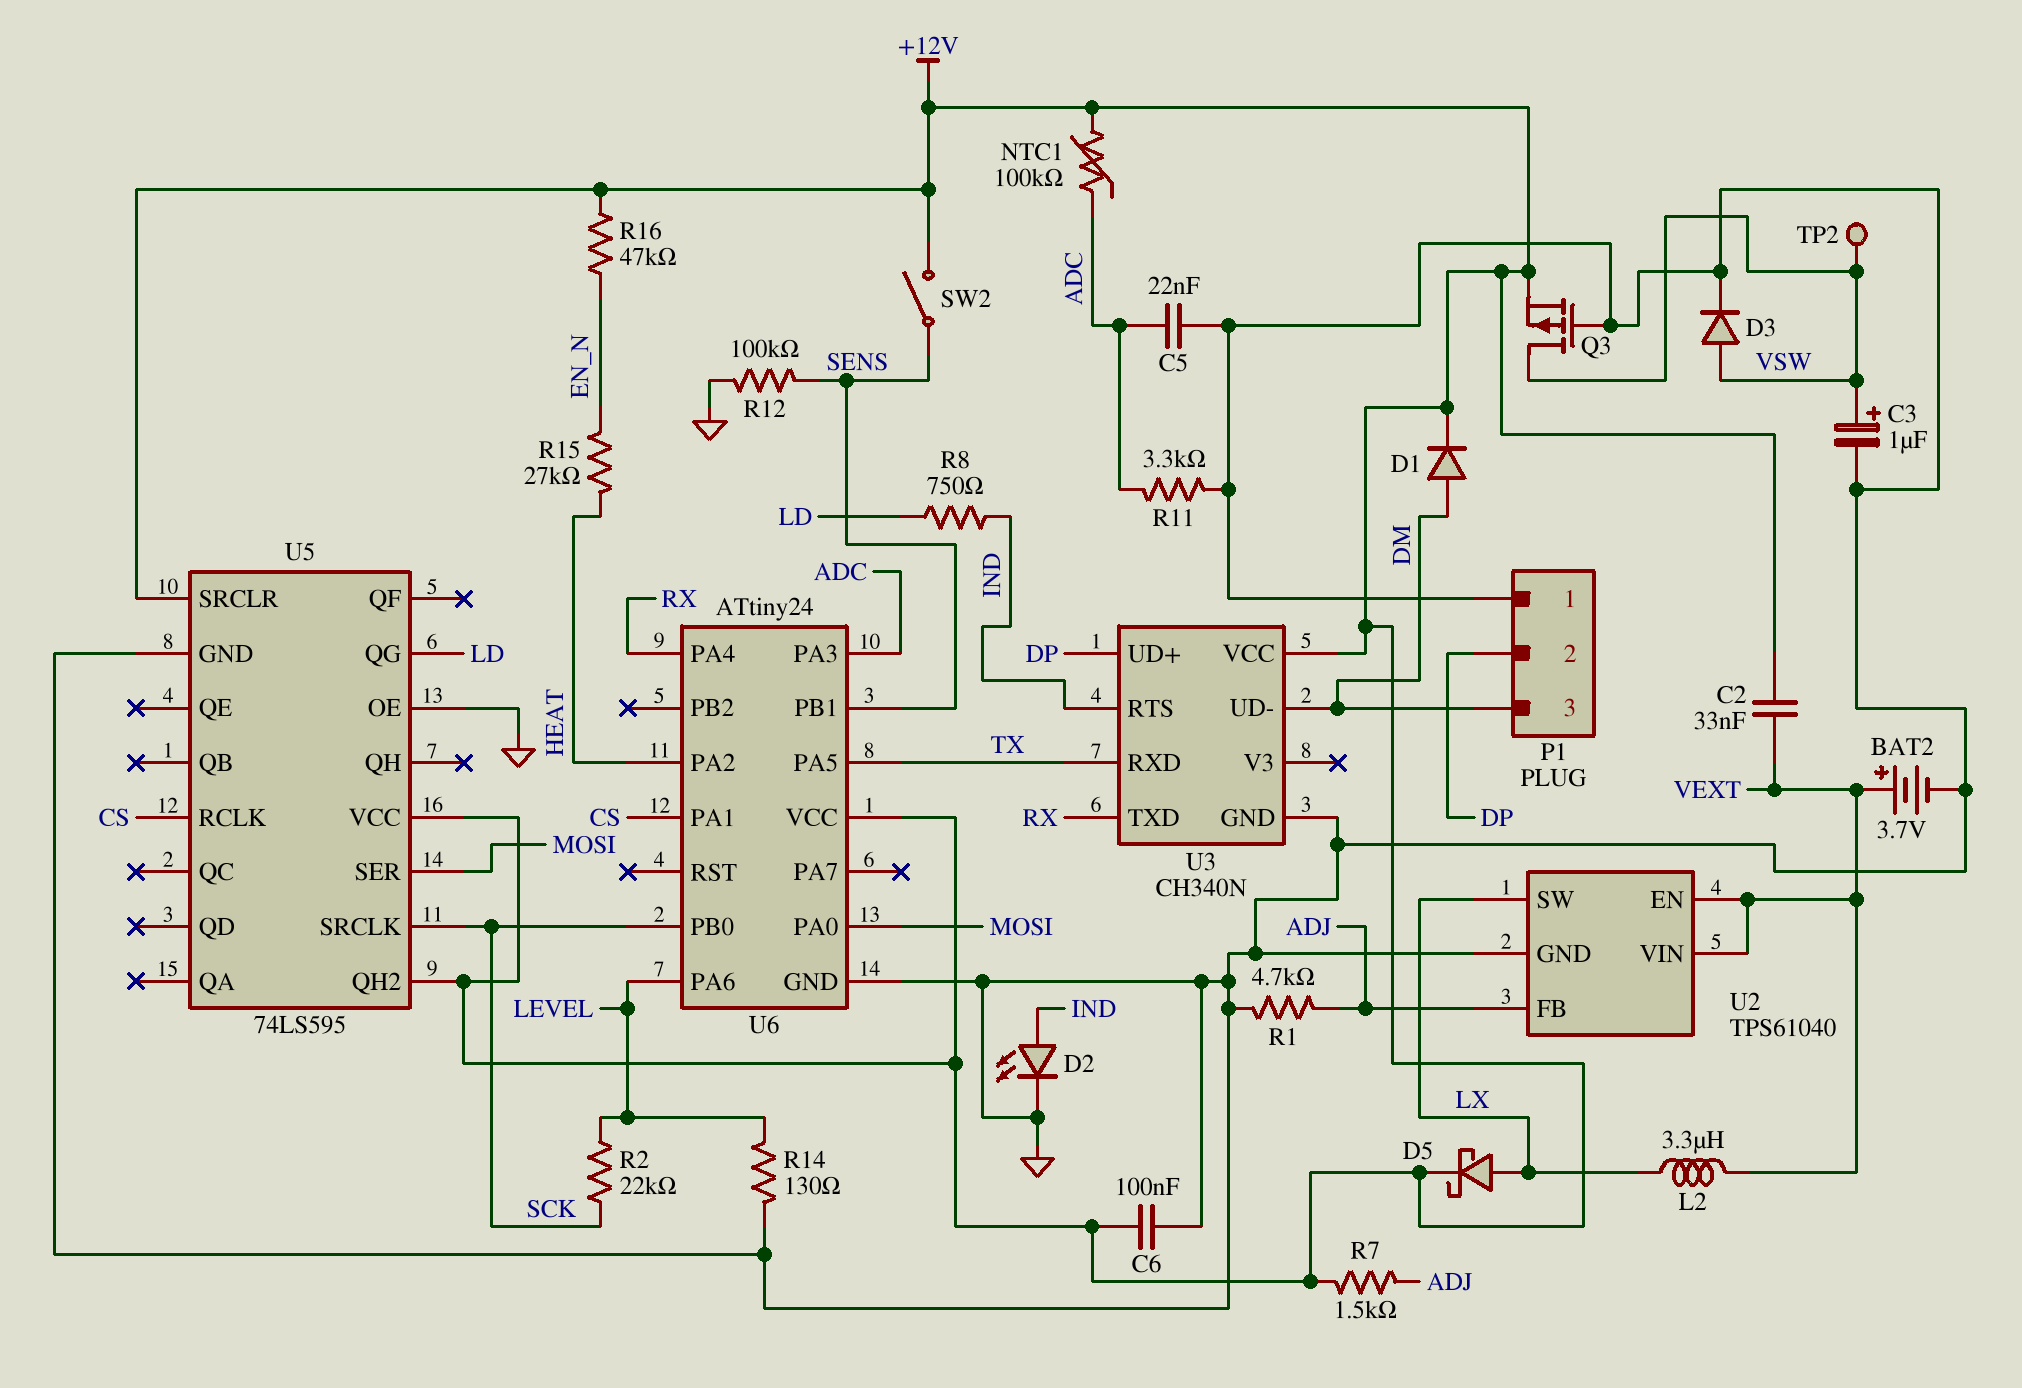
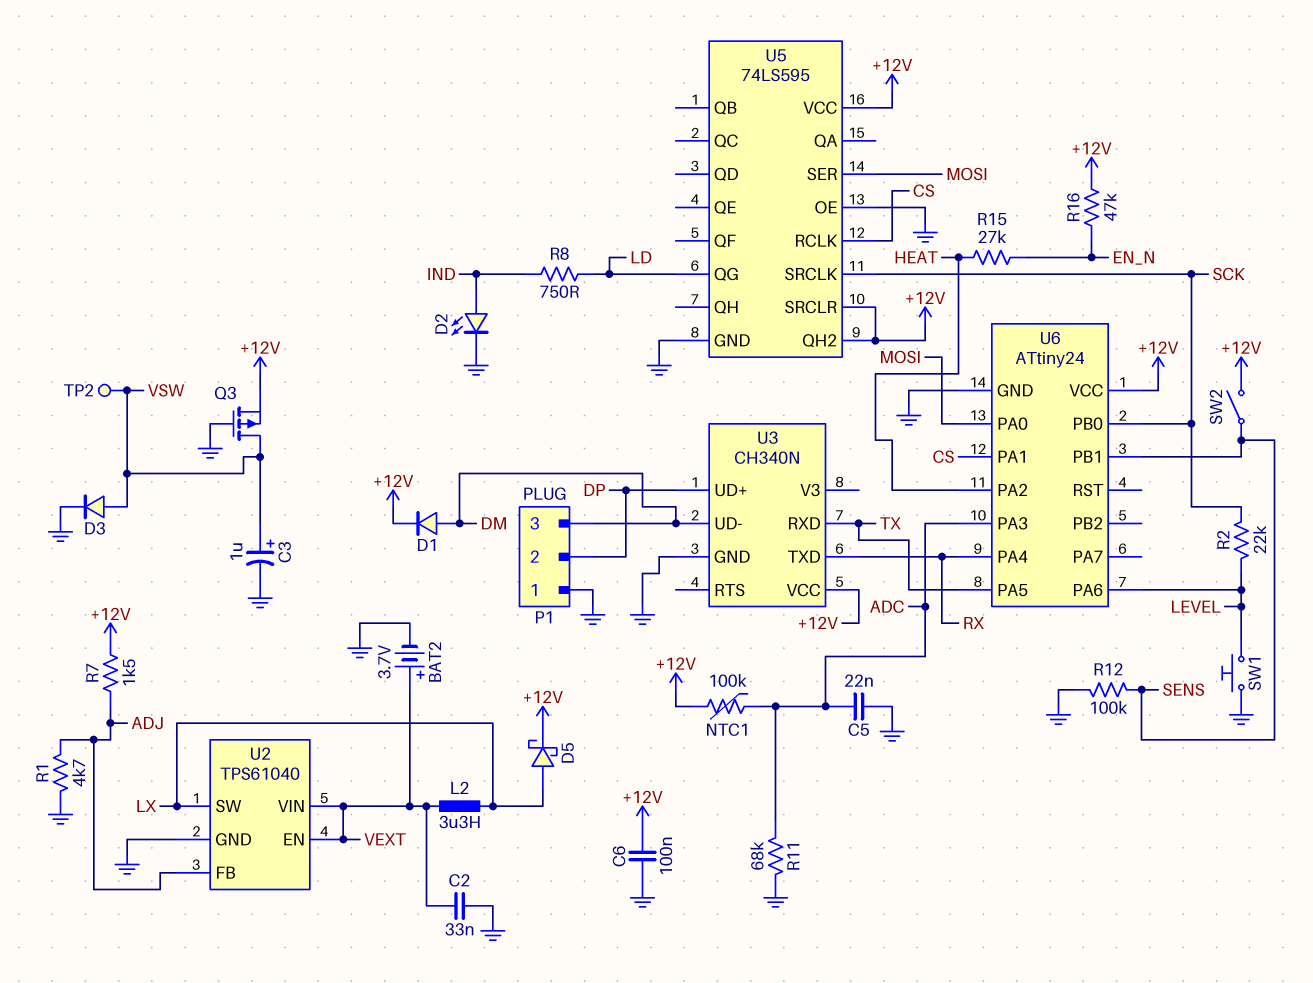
C2: 33nF (+12V, VEXT) -> 33nF (GND, VEXT)
R11: 3.3k (ADC, GND) -> 68k (ADC, GND)
R14: 130 (GND, LEVEL) -> none
SW1: none -> button (GND, LEVEL)
U3 pin RTS: IND -> none

